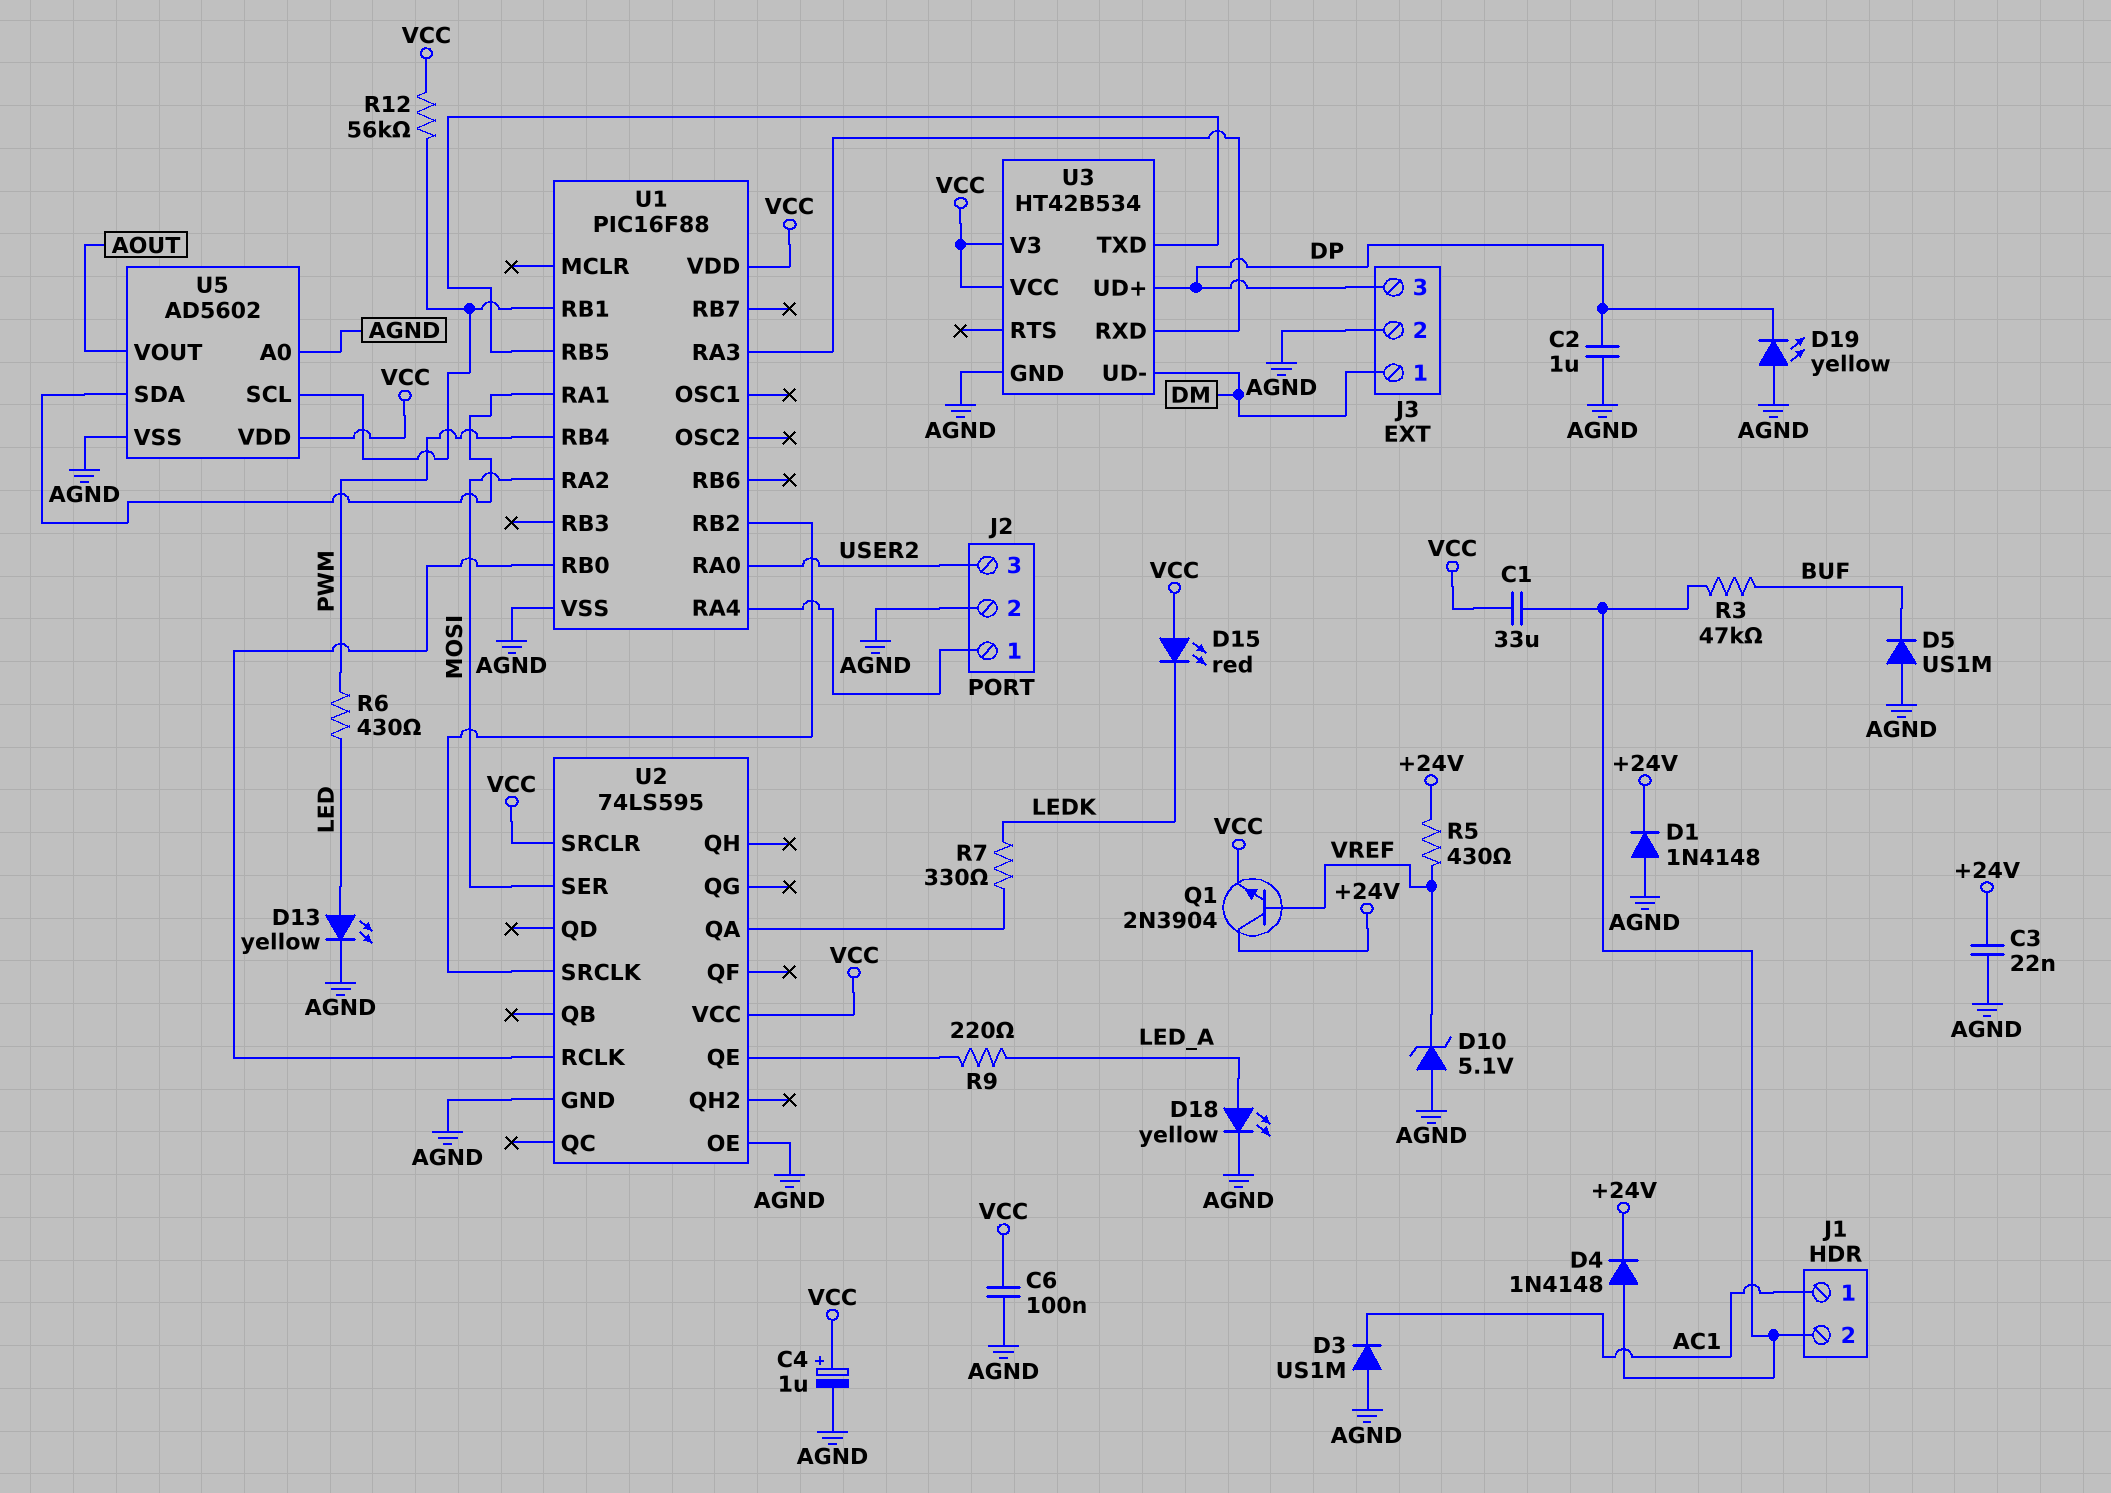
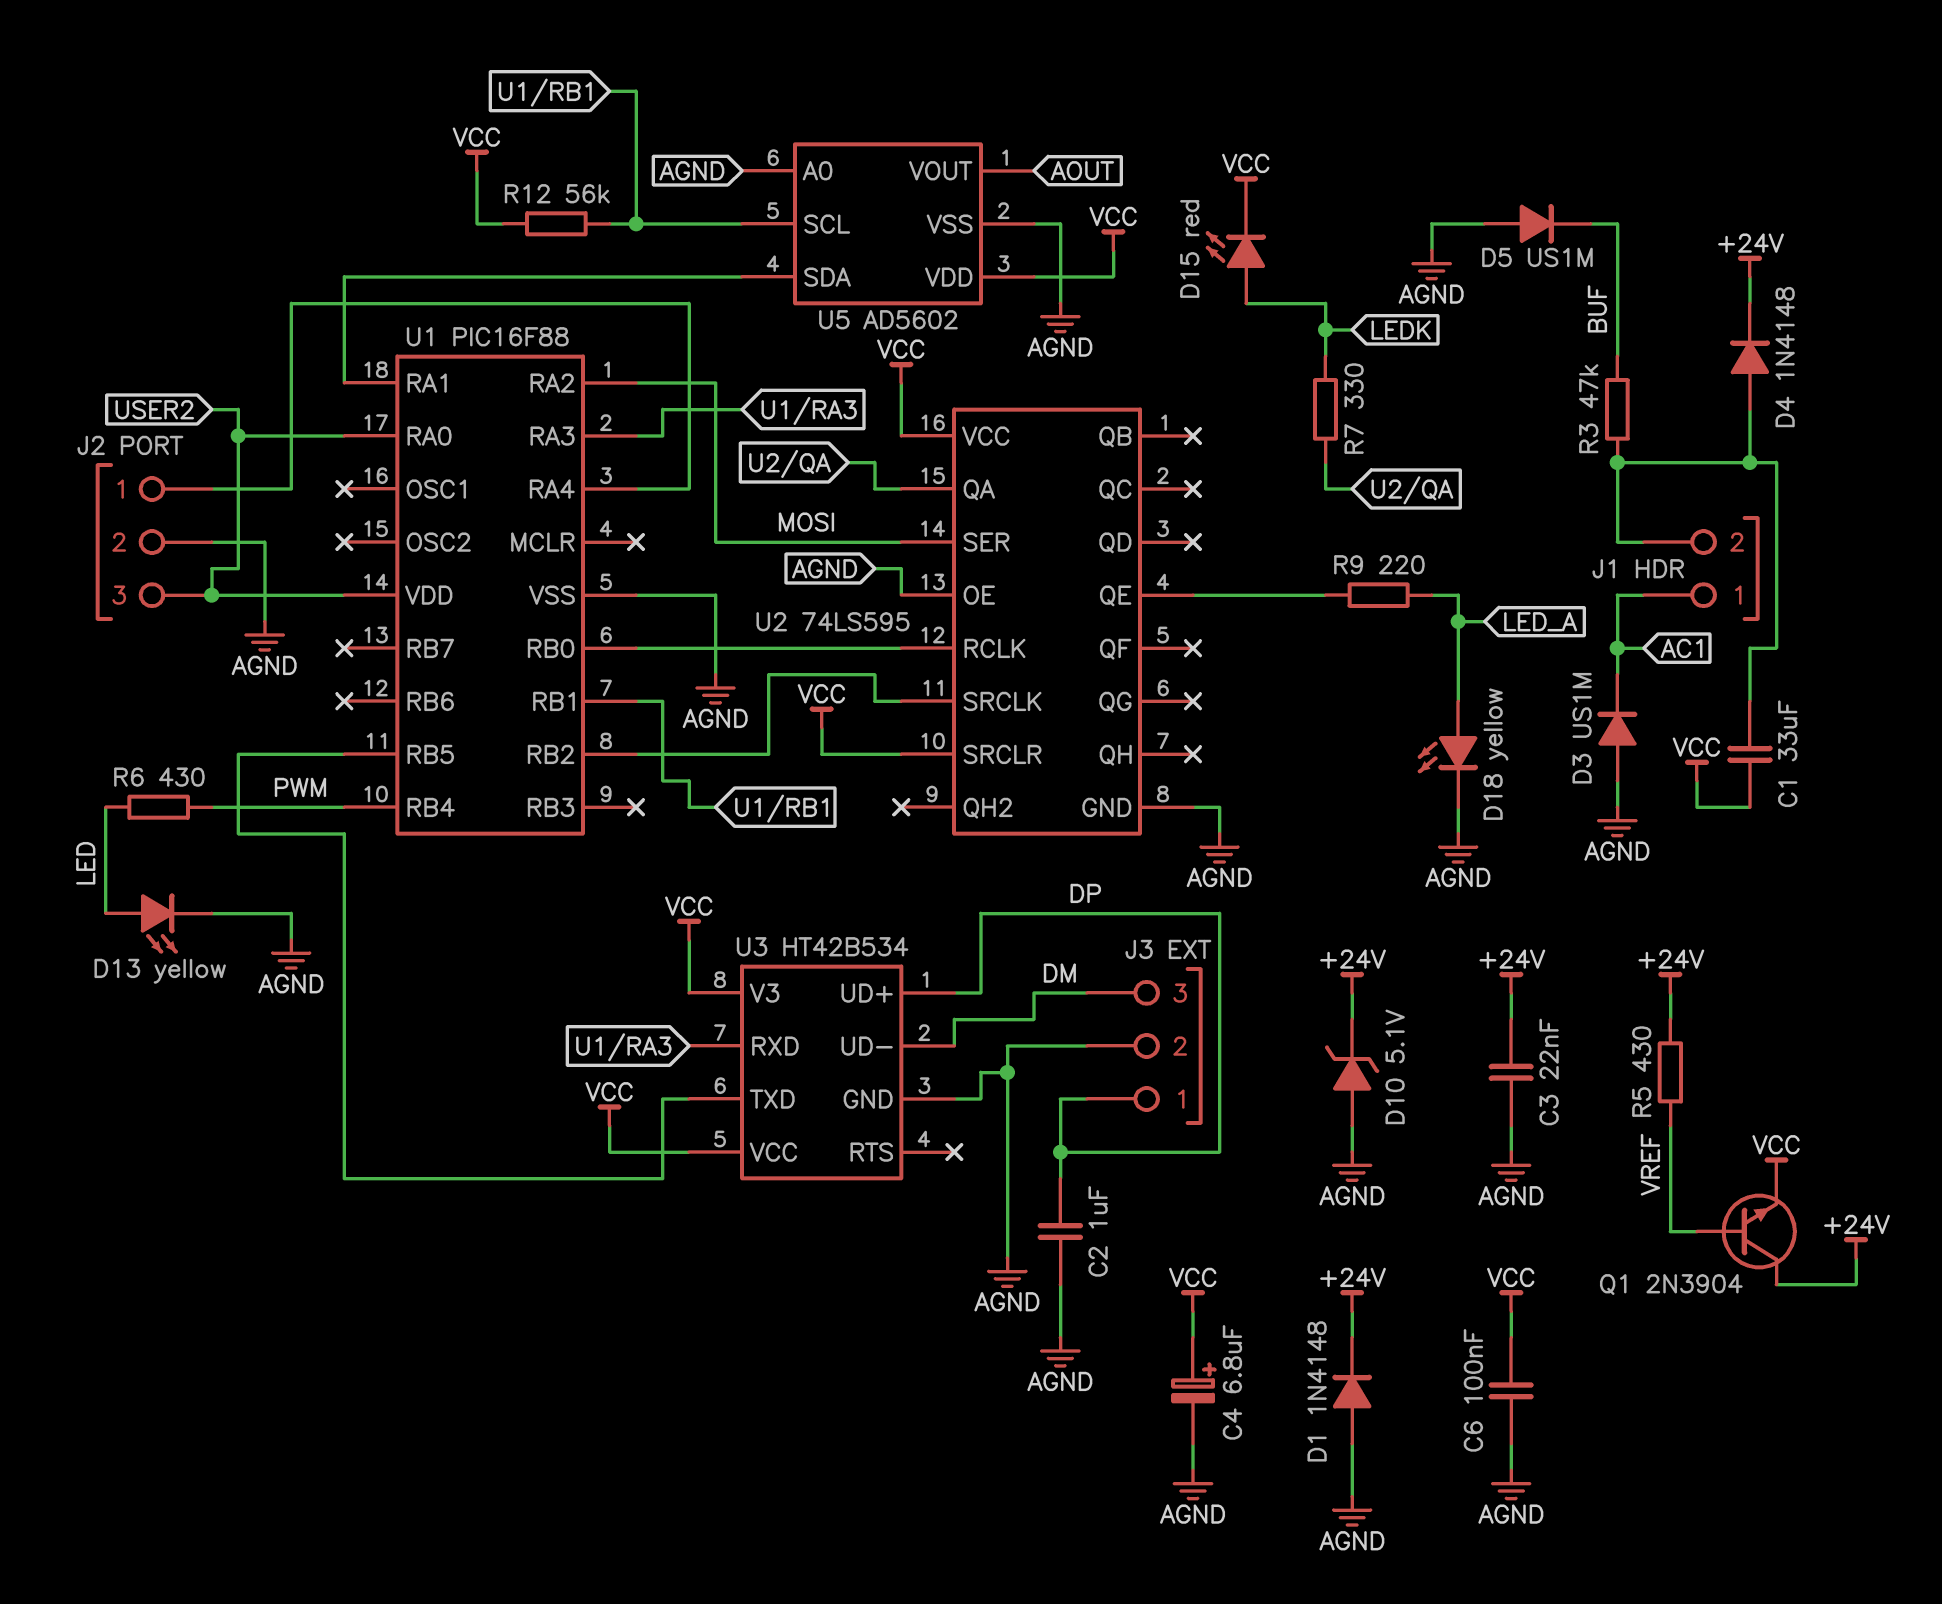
C4: 1uF (plus VCC, minus AGND) -> 6.8uF (plus VCC, minus AGND)
D10: zener 5.1V (A AGND, K VREF) -> zener 5.1V (A AGND, K +24V)
D15: LED red (A VCC, K LEDK) -> LED red (A LEDK, K VCC)
D19: LED yellow (A AGND, K DP) -> none
J3 pin 1: DM -> DP
J3 pin 3: DP -> DM
U1 pin VDD: VCC -> USER2

